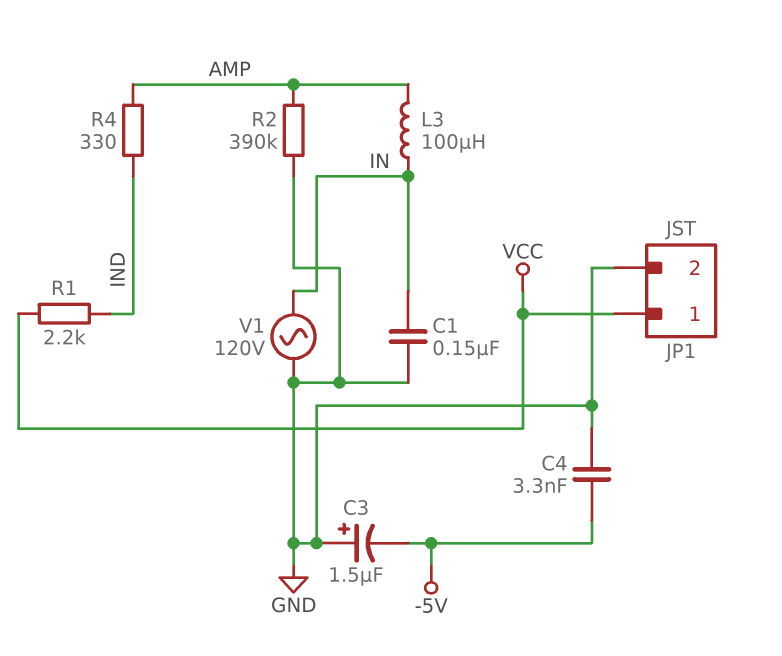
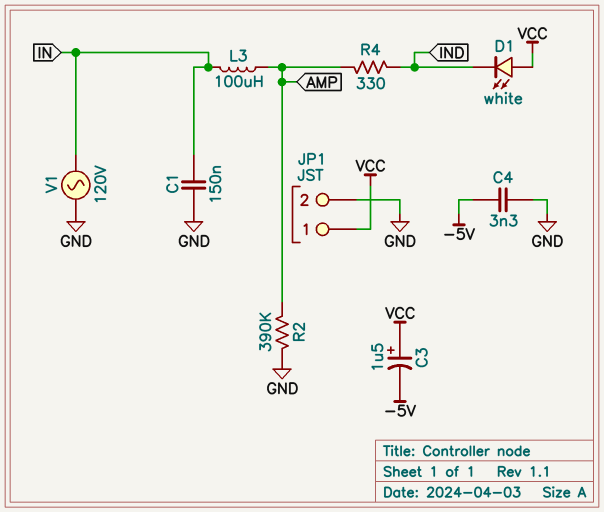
C3: 1.5uF (plus GND, minus -5V) -> 1.5uF (plus VCC, minus -5V)
D1: none -> LED white (A VCC, K IND)
R1: 2.2k (IND, VCC) -> none

